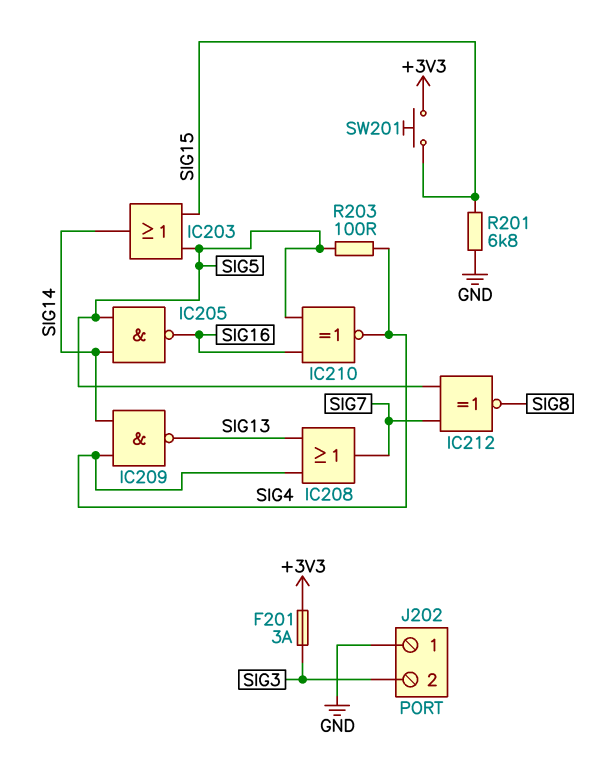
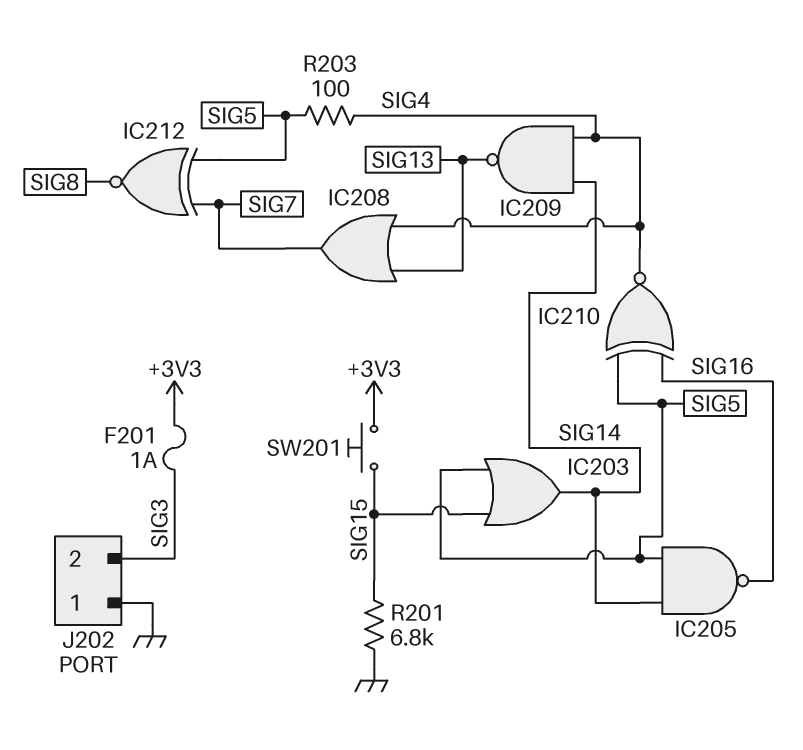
F201: 3A (+3V3, SIG3) -> 1A (+3V3, SIG3)

